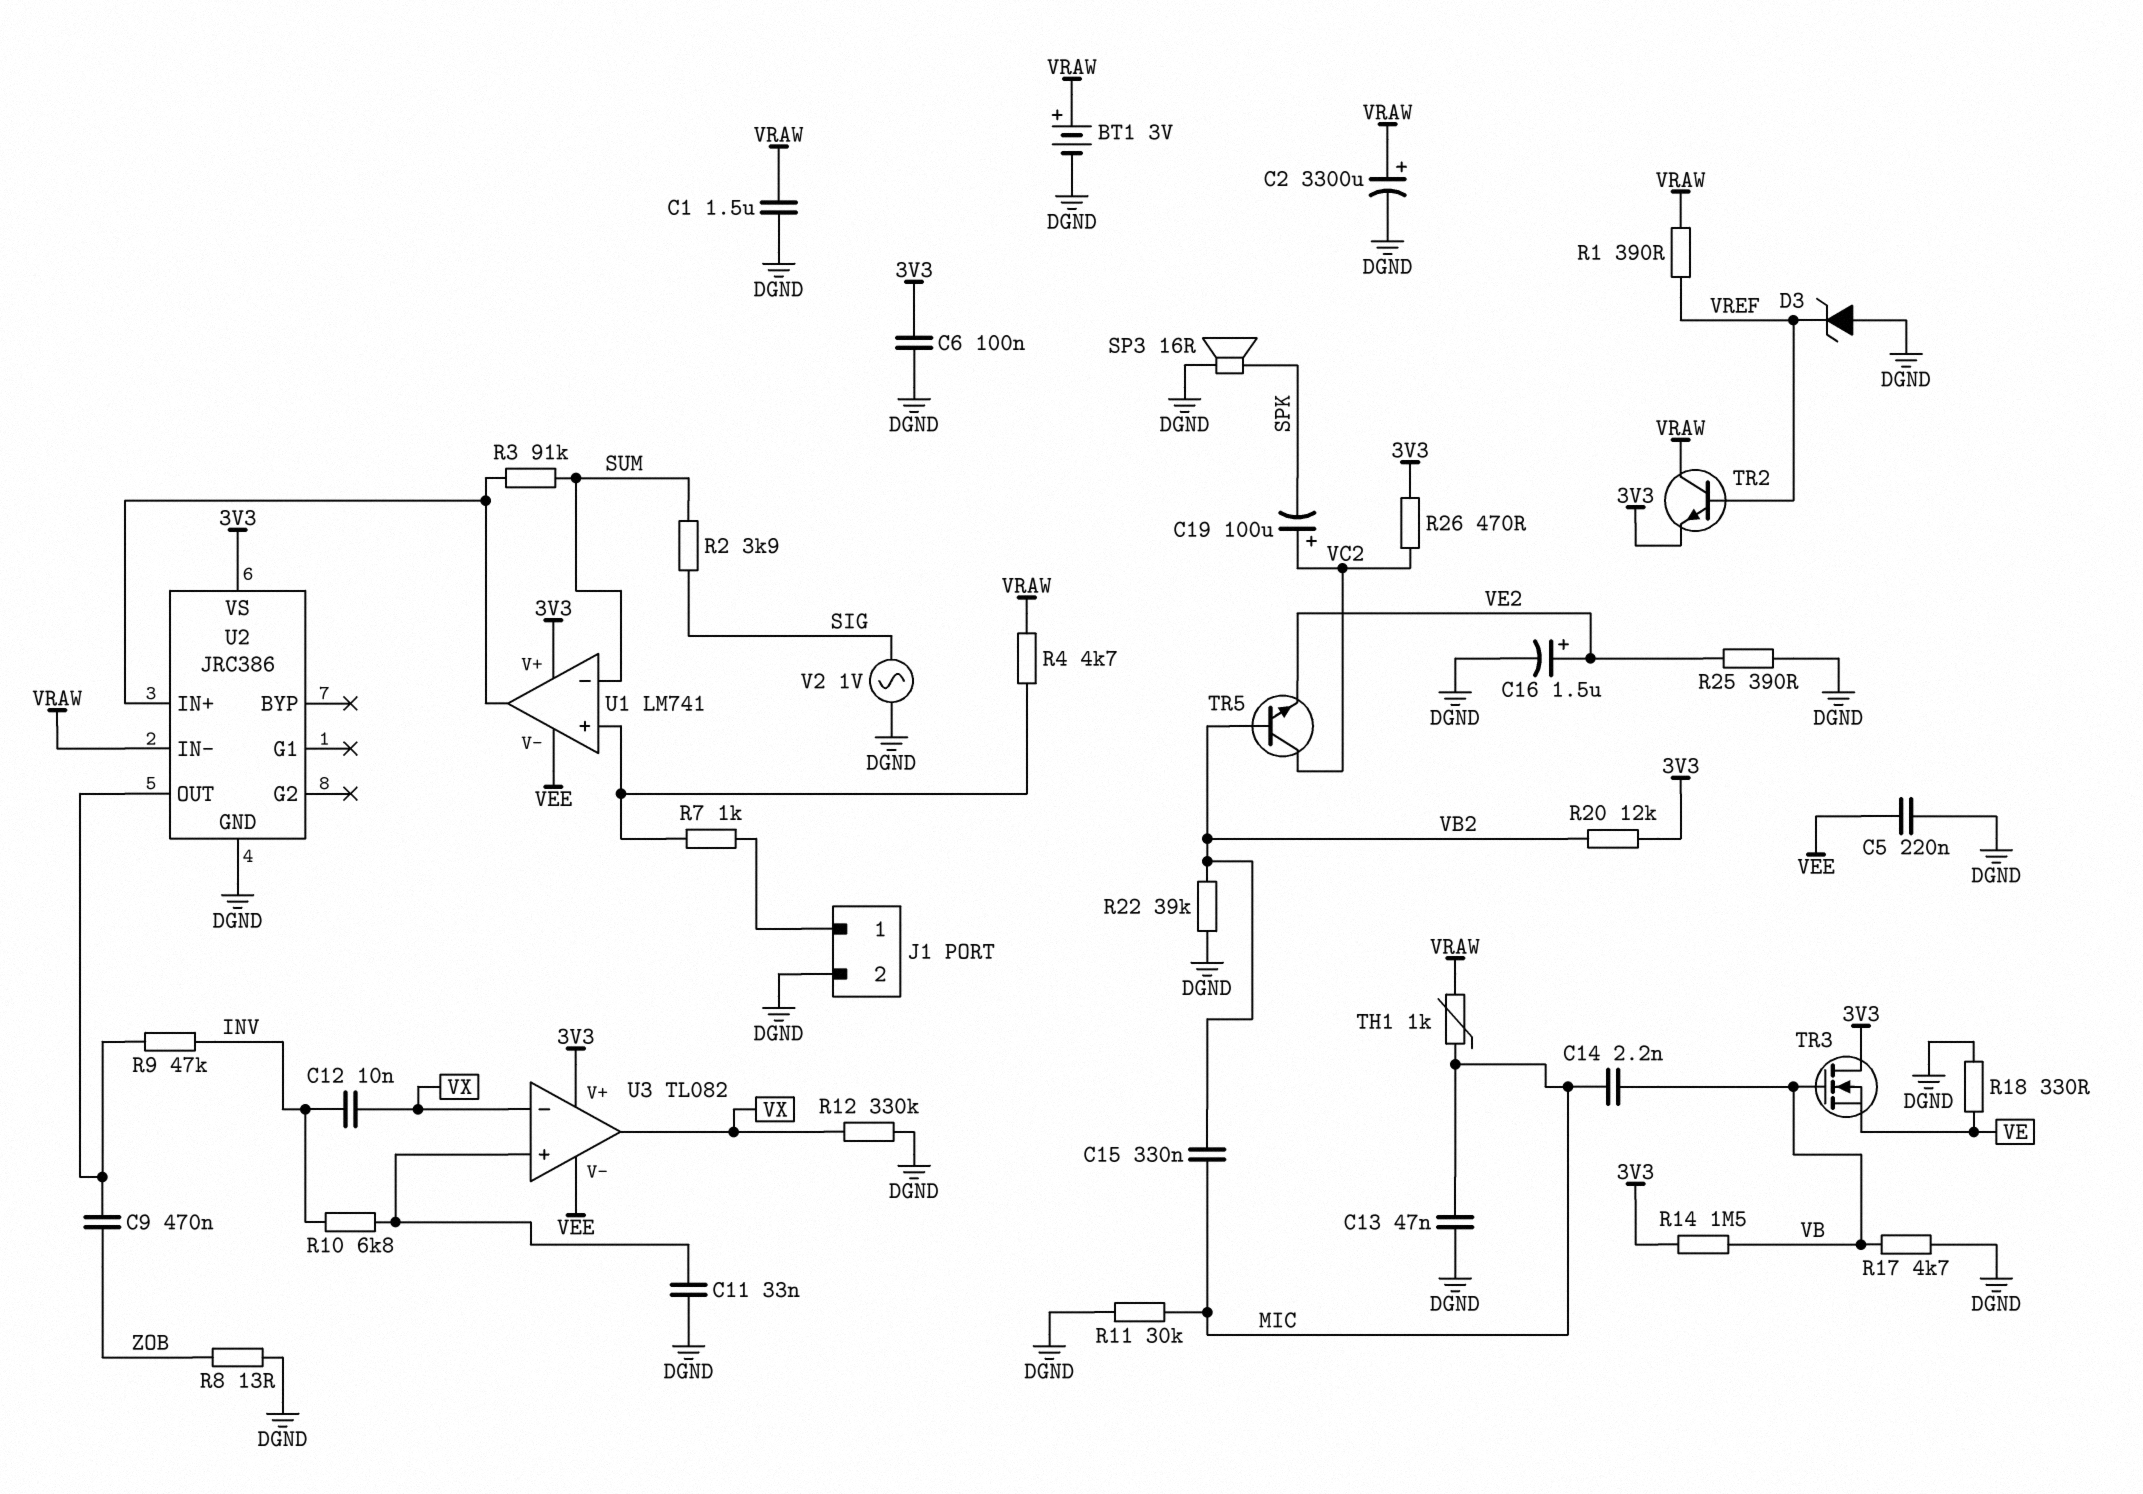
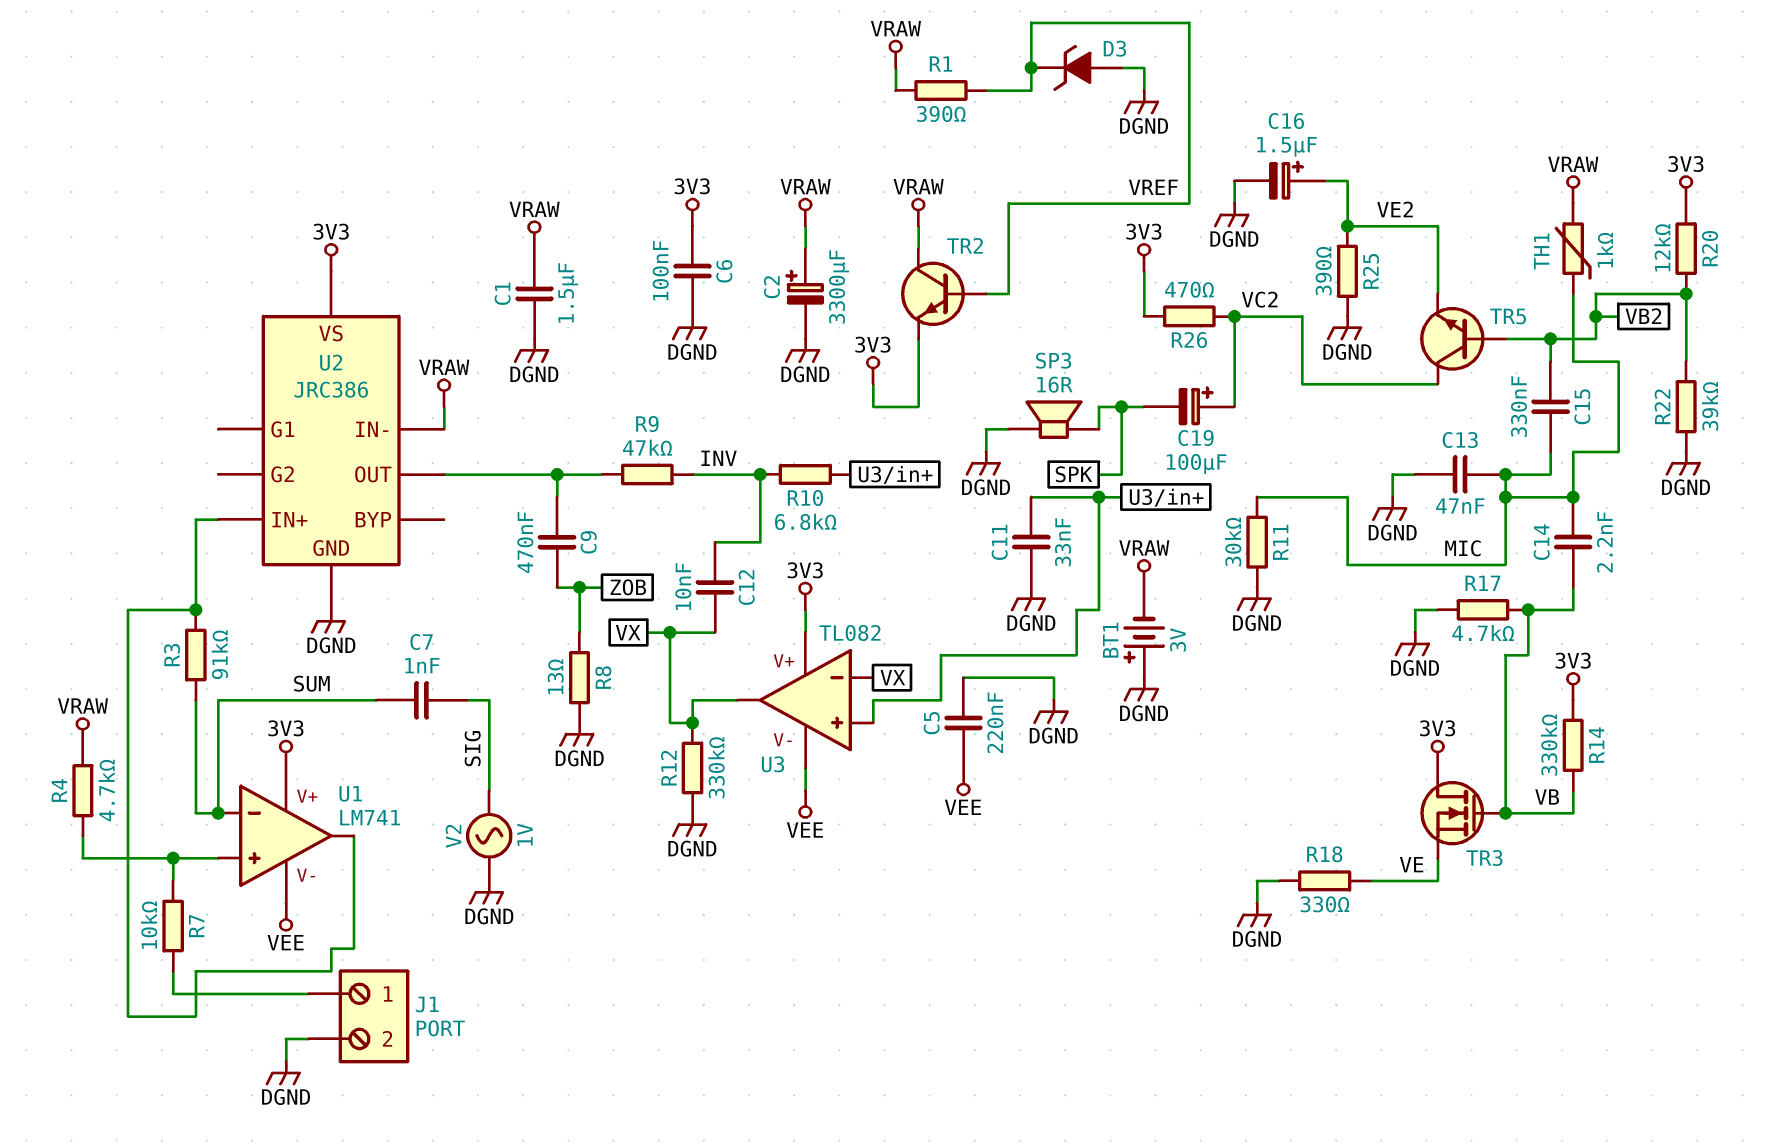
BT1: 3V (plus VRAW, minus DGND) -> 3V (plus DGND, minus VRAW)
C7: none -> 1nF (SIG, SUM)
R2: 3.9k (SIG, SUM) -> none
R7: 1k (J1/1, U1/in+) -> 10k (J1/1, U1/in+)
R14: 1.5M (3V3, VB) -> 330k (3V3, VB)

